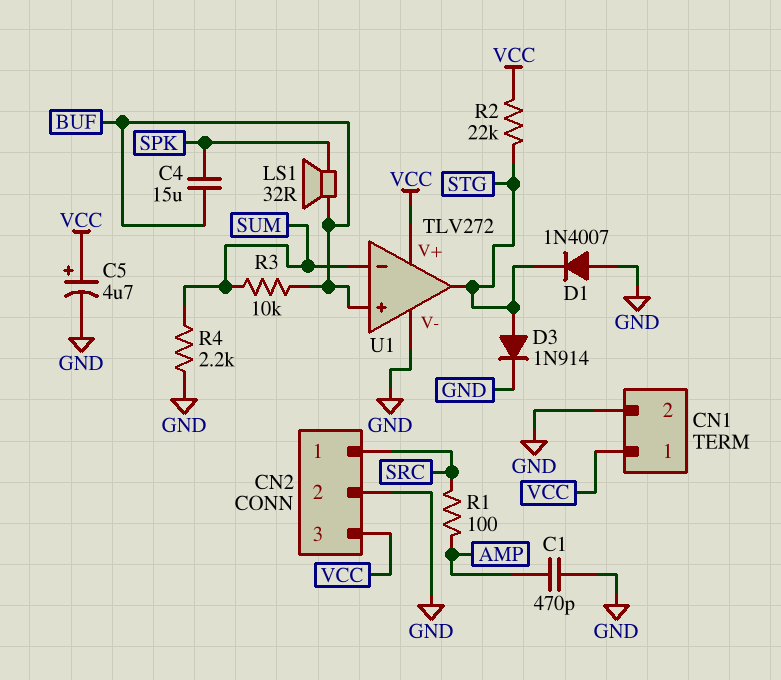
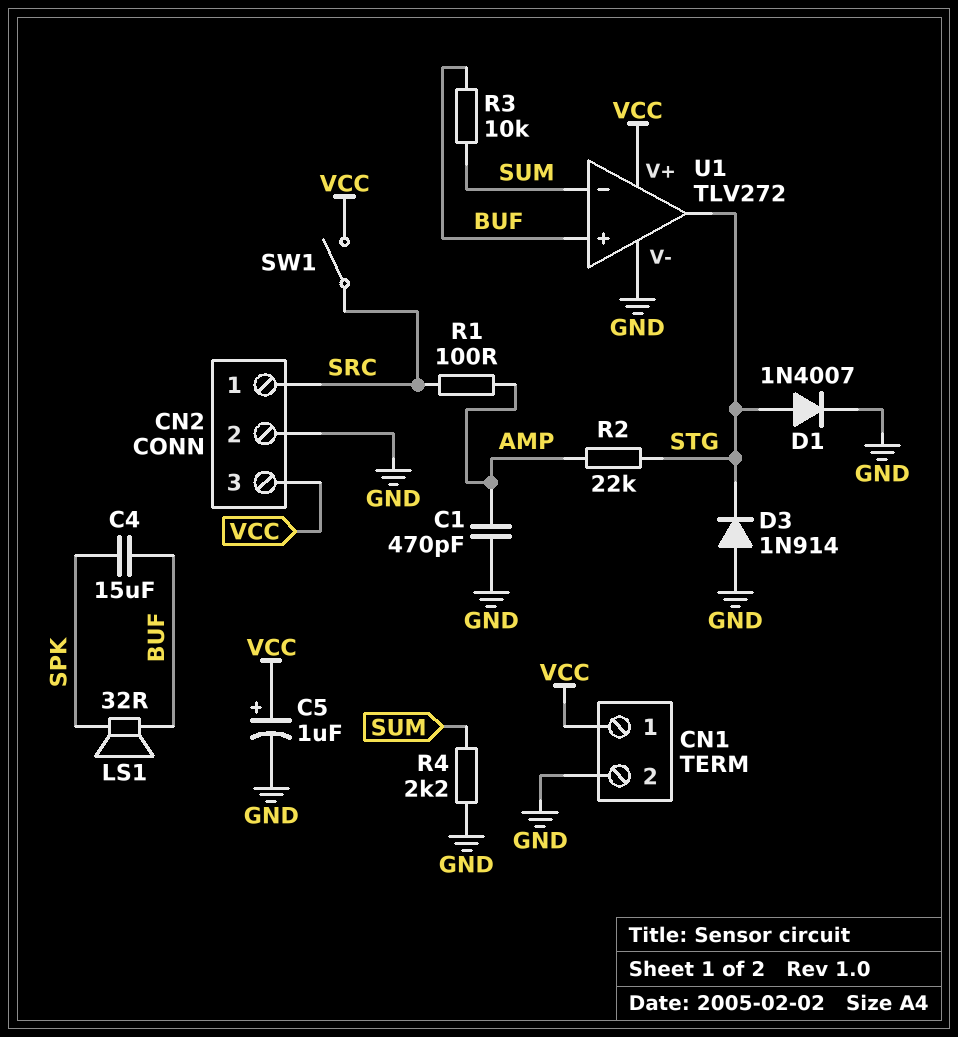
C5: 4.7uF (plus VCC, minus GND) -> 1uF (plus VCC, minus GND)
D1: diode 1N4007 (A GND, K STG) -> diode 1N4007 (A STG, K GND)
D3: diode 1N914 (A STG, K GND) -> diode 1N914 (A GND, K STG)
R2: 22k (STG, VCC) -> 22k (AMP, STG)
SW1: none -> switch (SRC, VCC)

